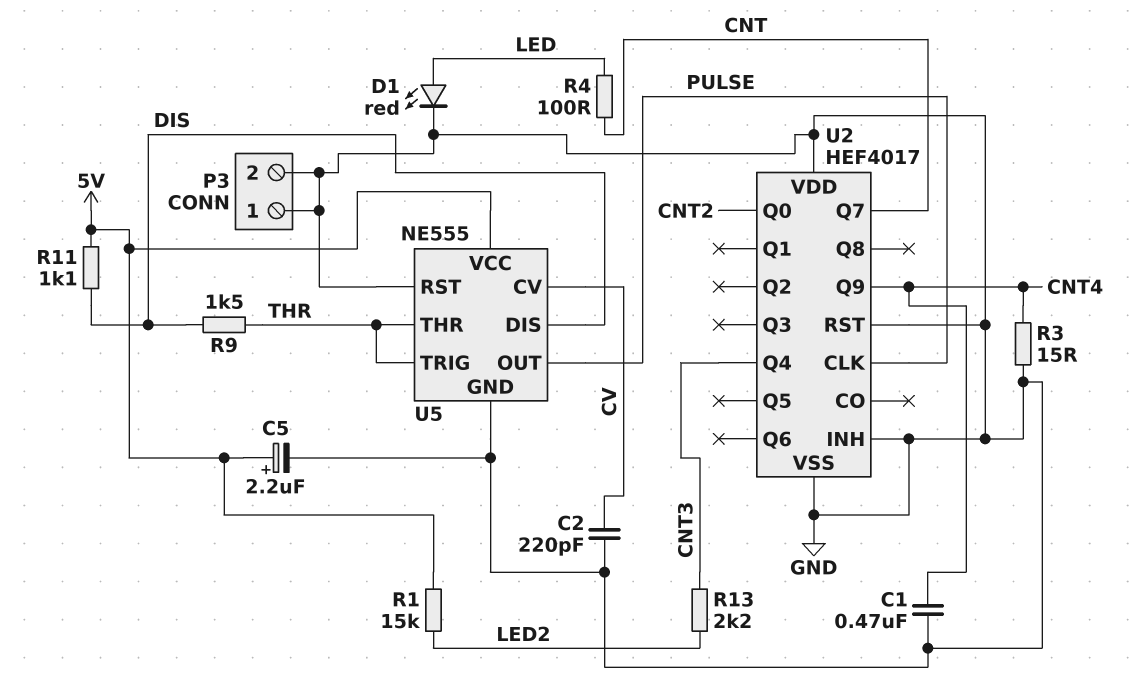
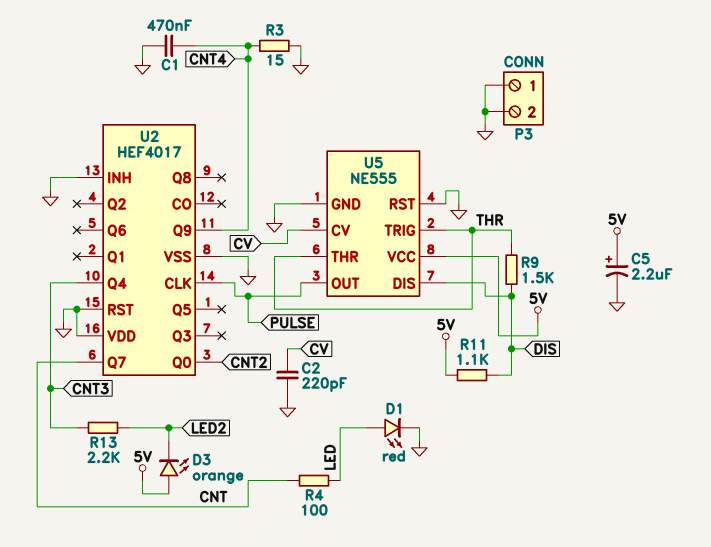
D3: none -> LED orange (A 5V, K LED2)
R1: 15k (5V, LED2) -> none

